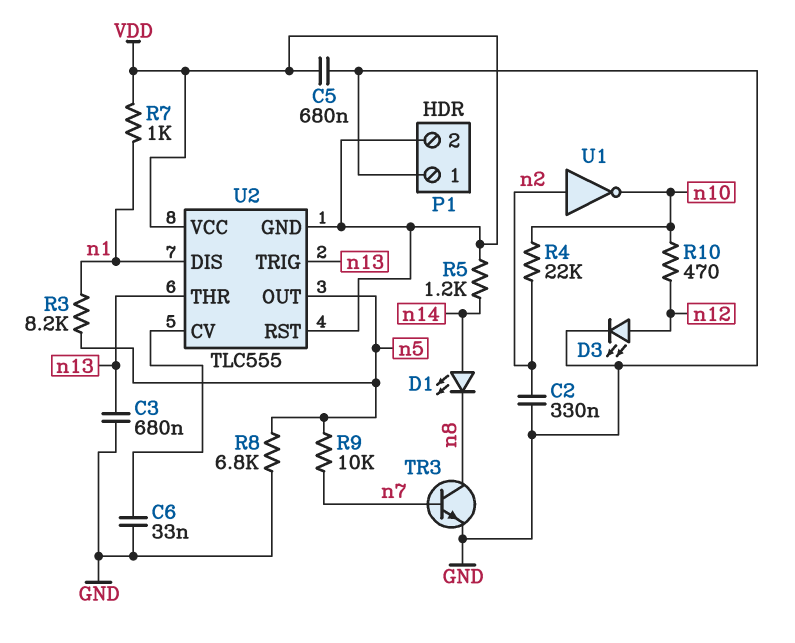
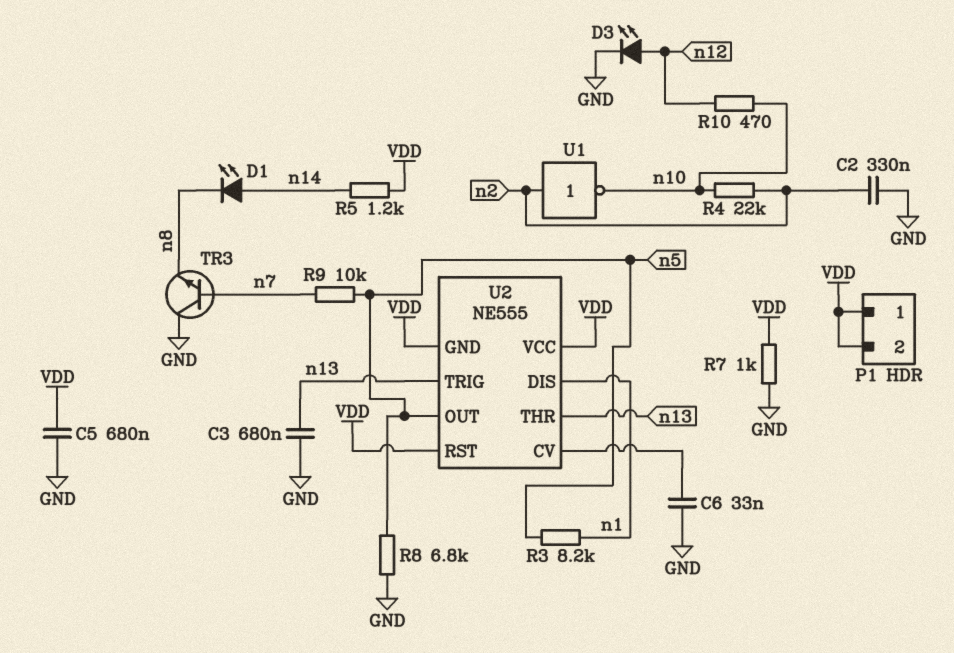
P1 pin 1: GND -> VDD
R7: 1k (VDD, n1) -> 1k (GND, VDD)
TR3: NPN (B n7, C n8, E GND) -> NPN (B n7, C GND, E n8)
U2: TLC555 -> NE555

